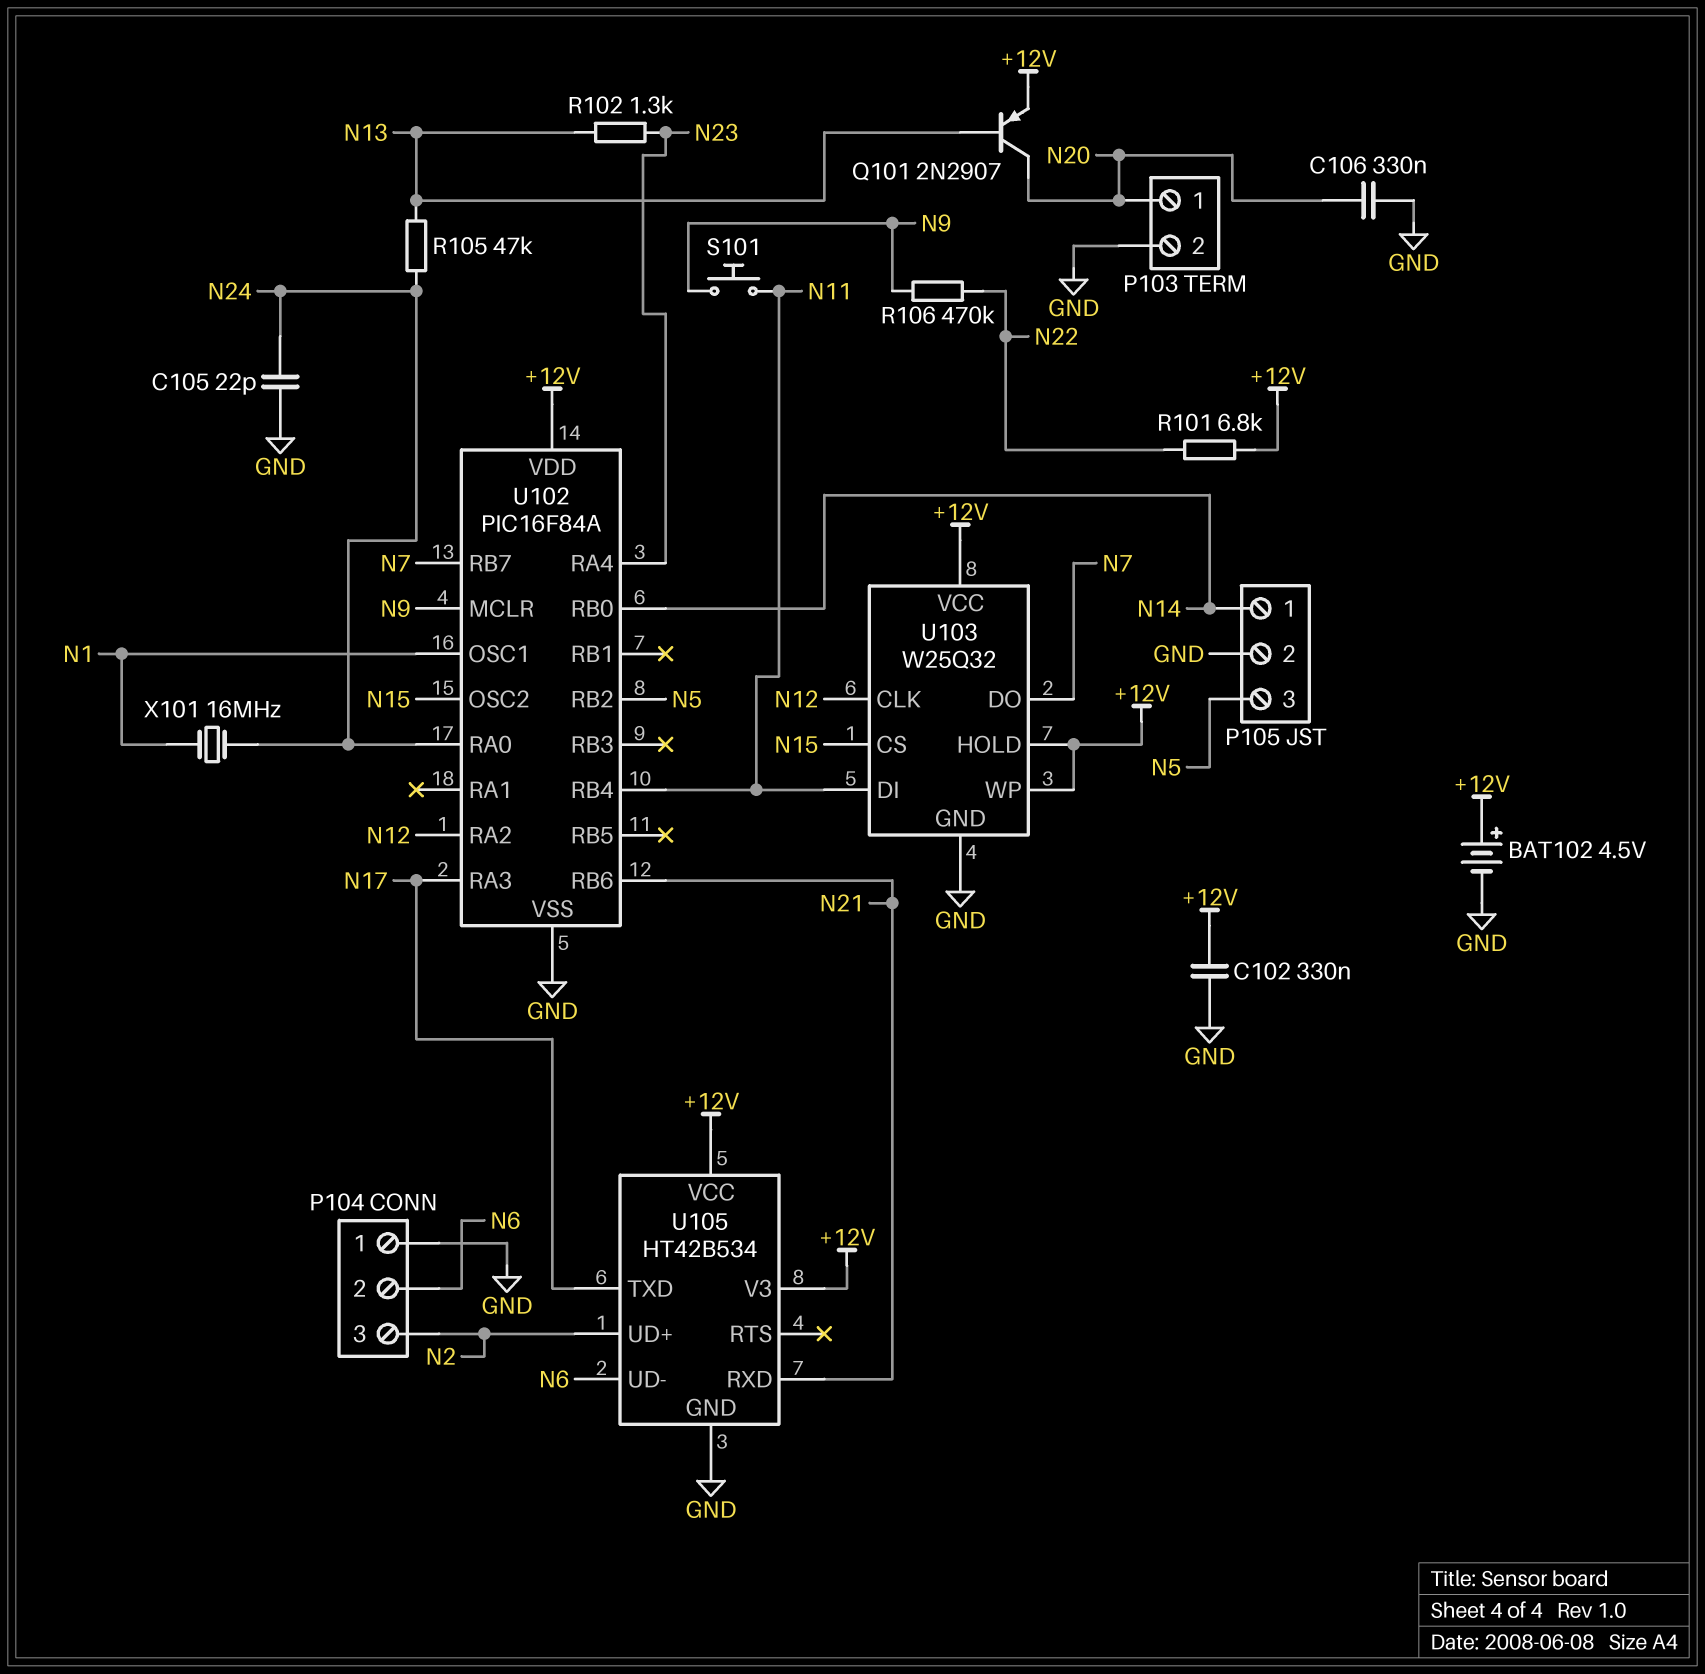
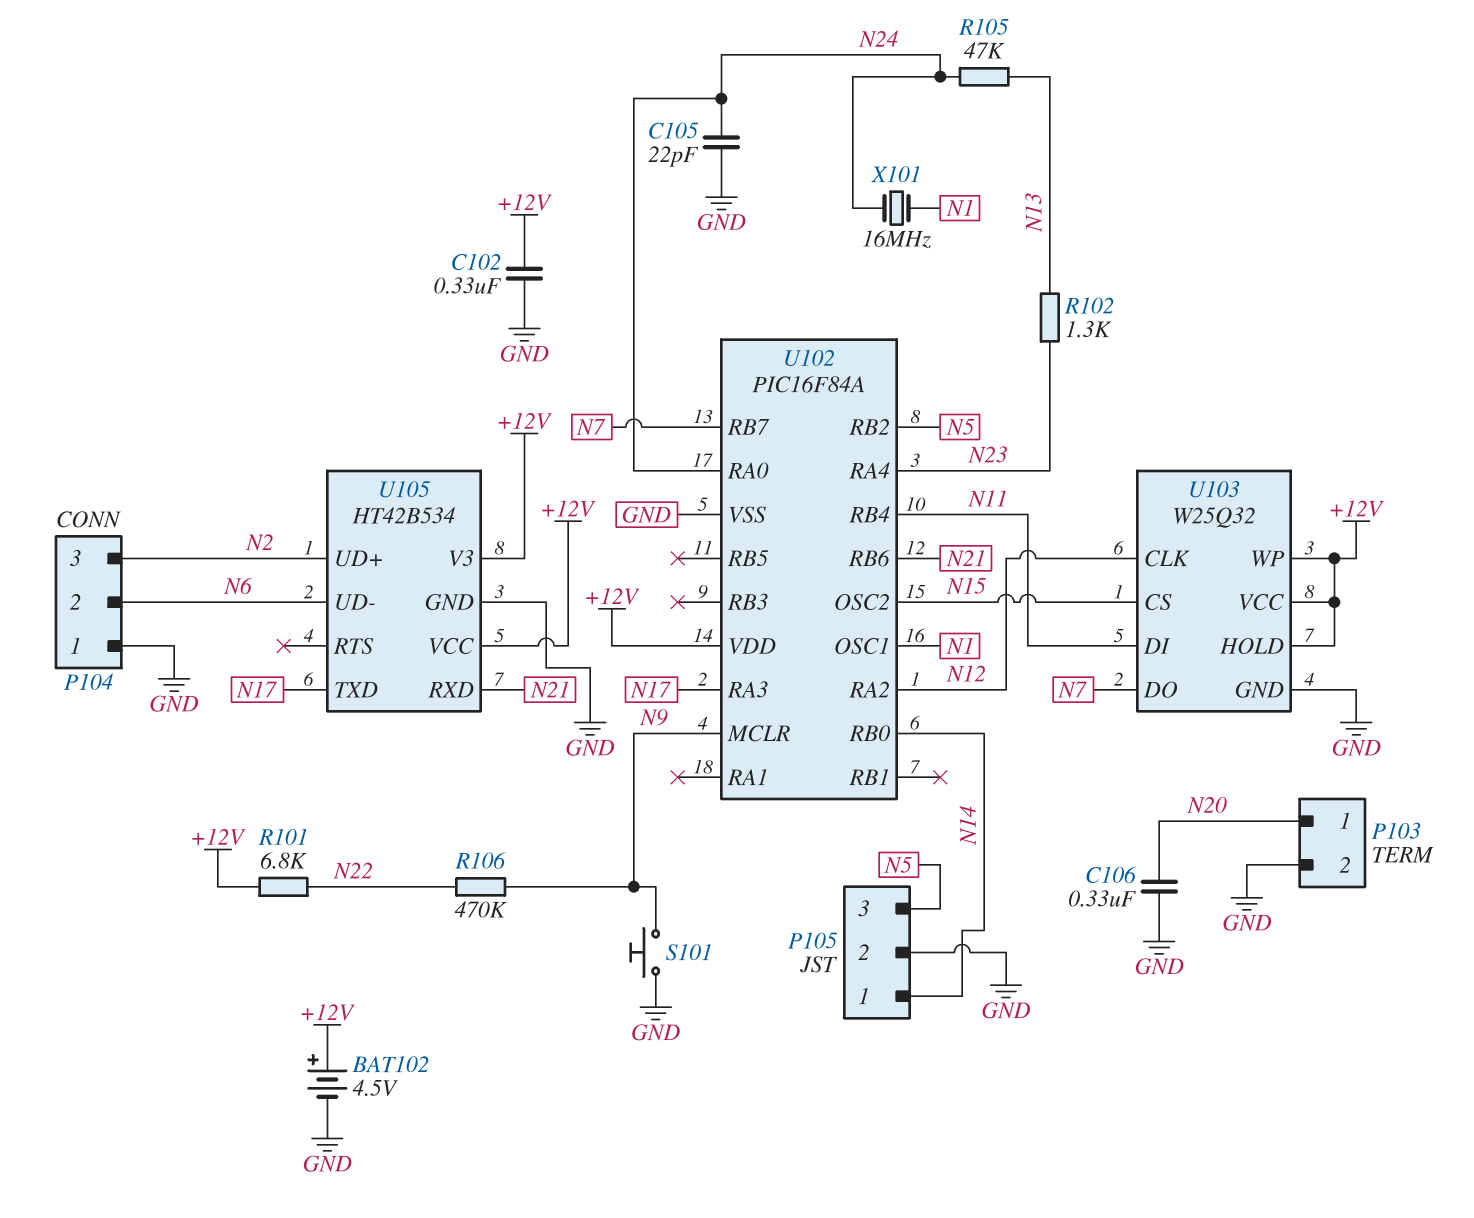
Q101: PNP 2N2907 (B N13, C N20, E +12V) -> none
S101: button (N9, N11) -> button (GND, N9)

